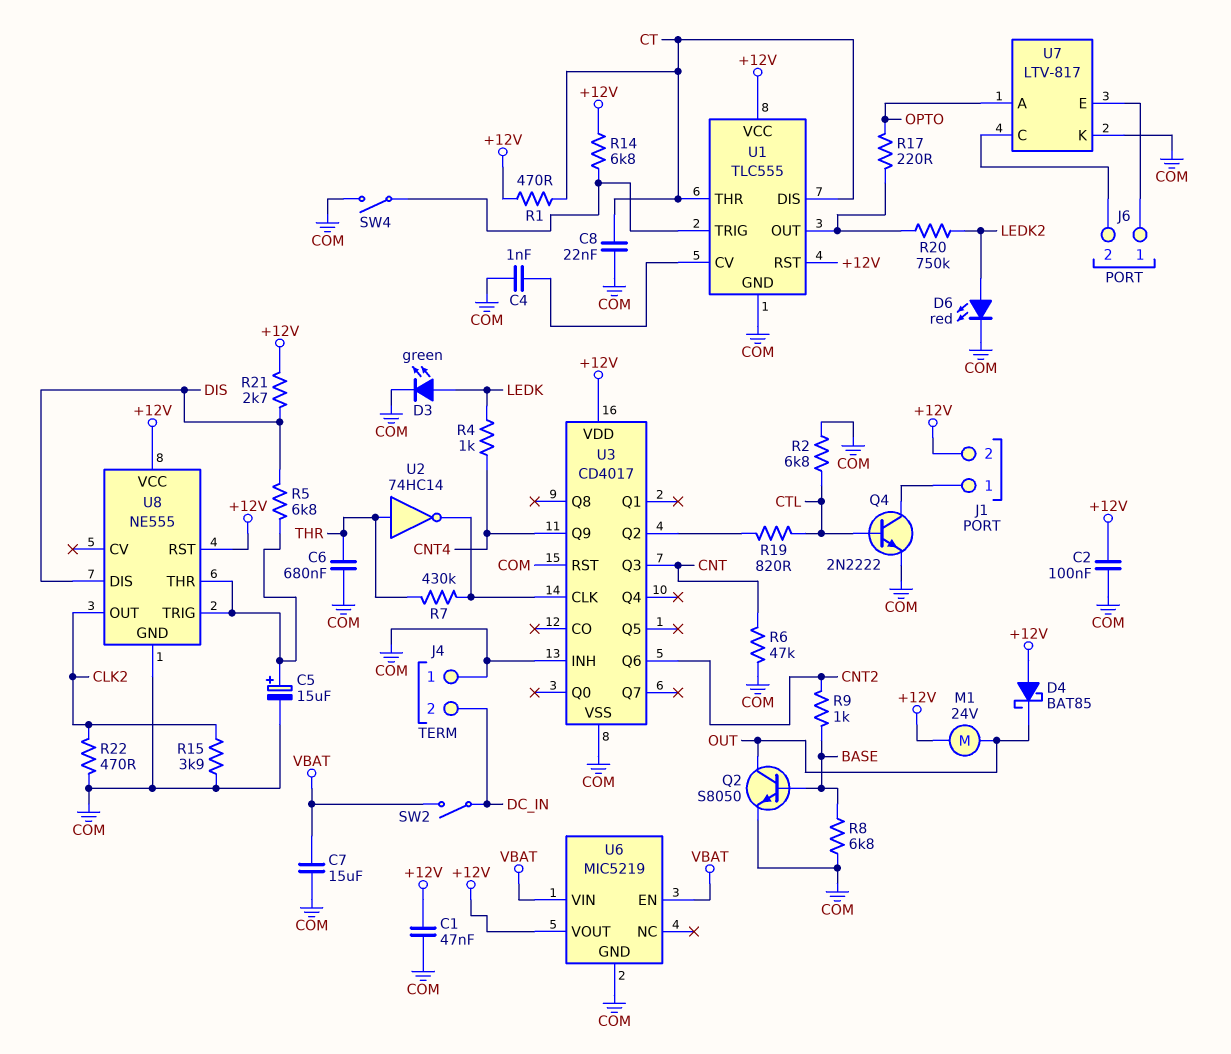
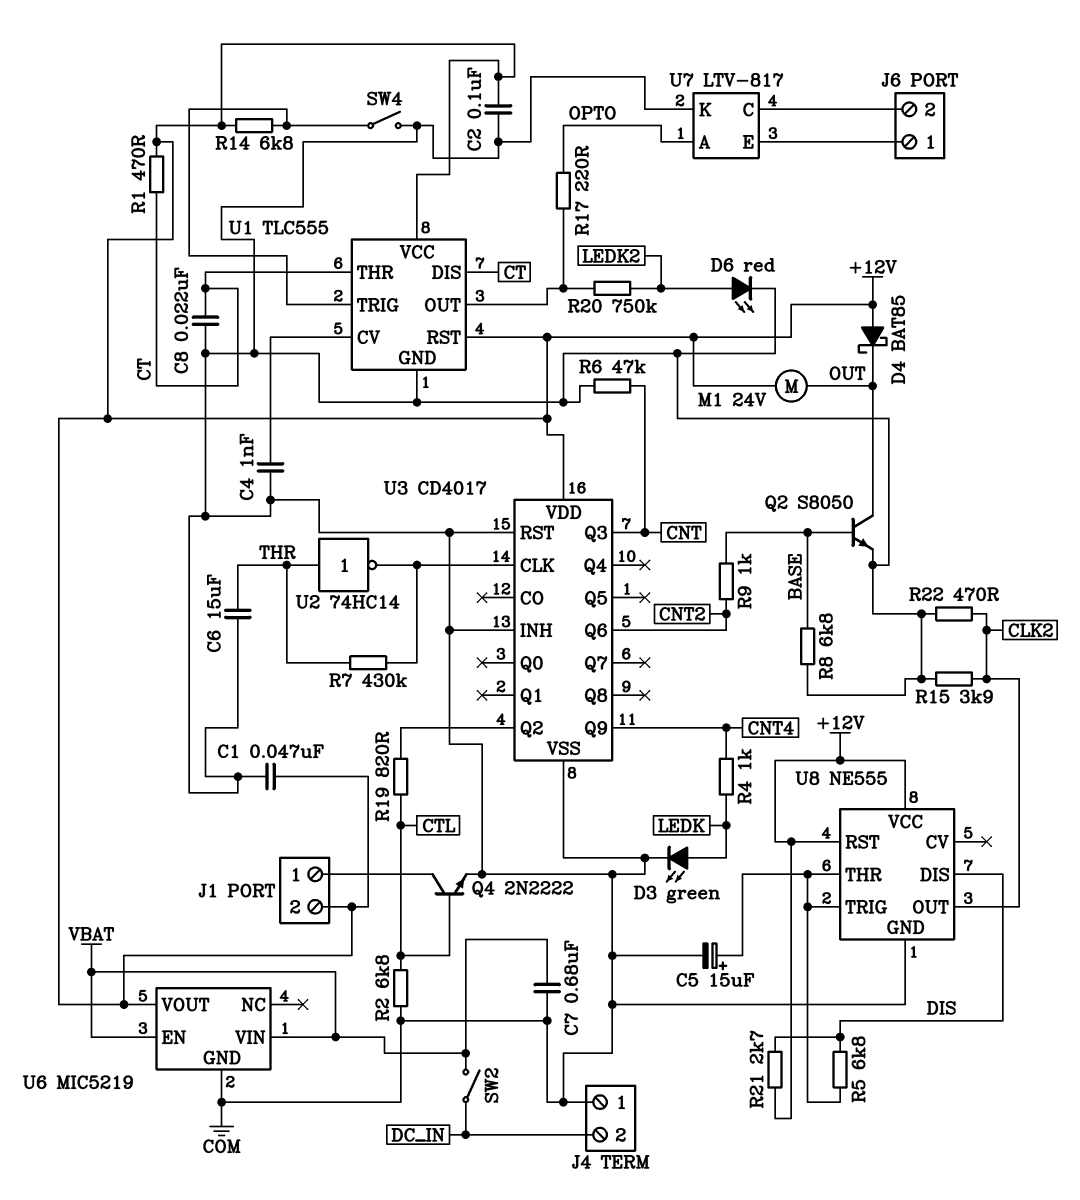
C6: 680nF (COM, THR) -> 15uF (COM, THR)
C7: 15uF (COM, VBAT) -> 680nF (COM, VBAT)

